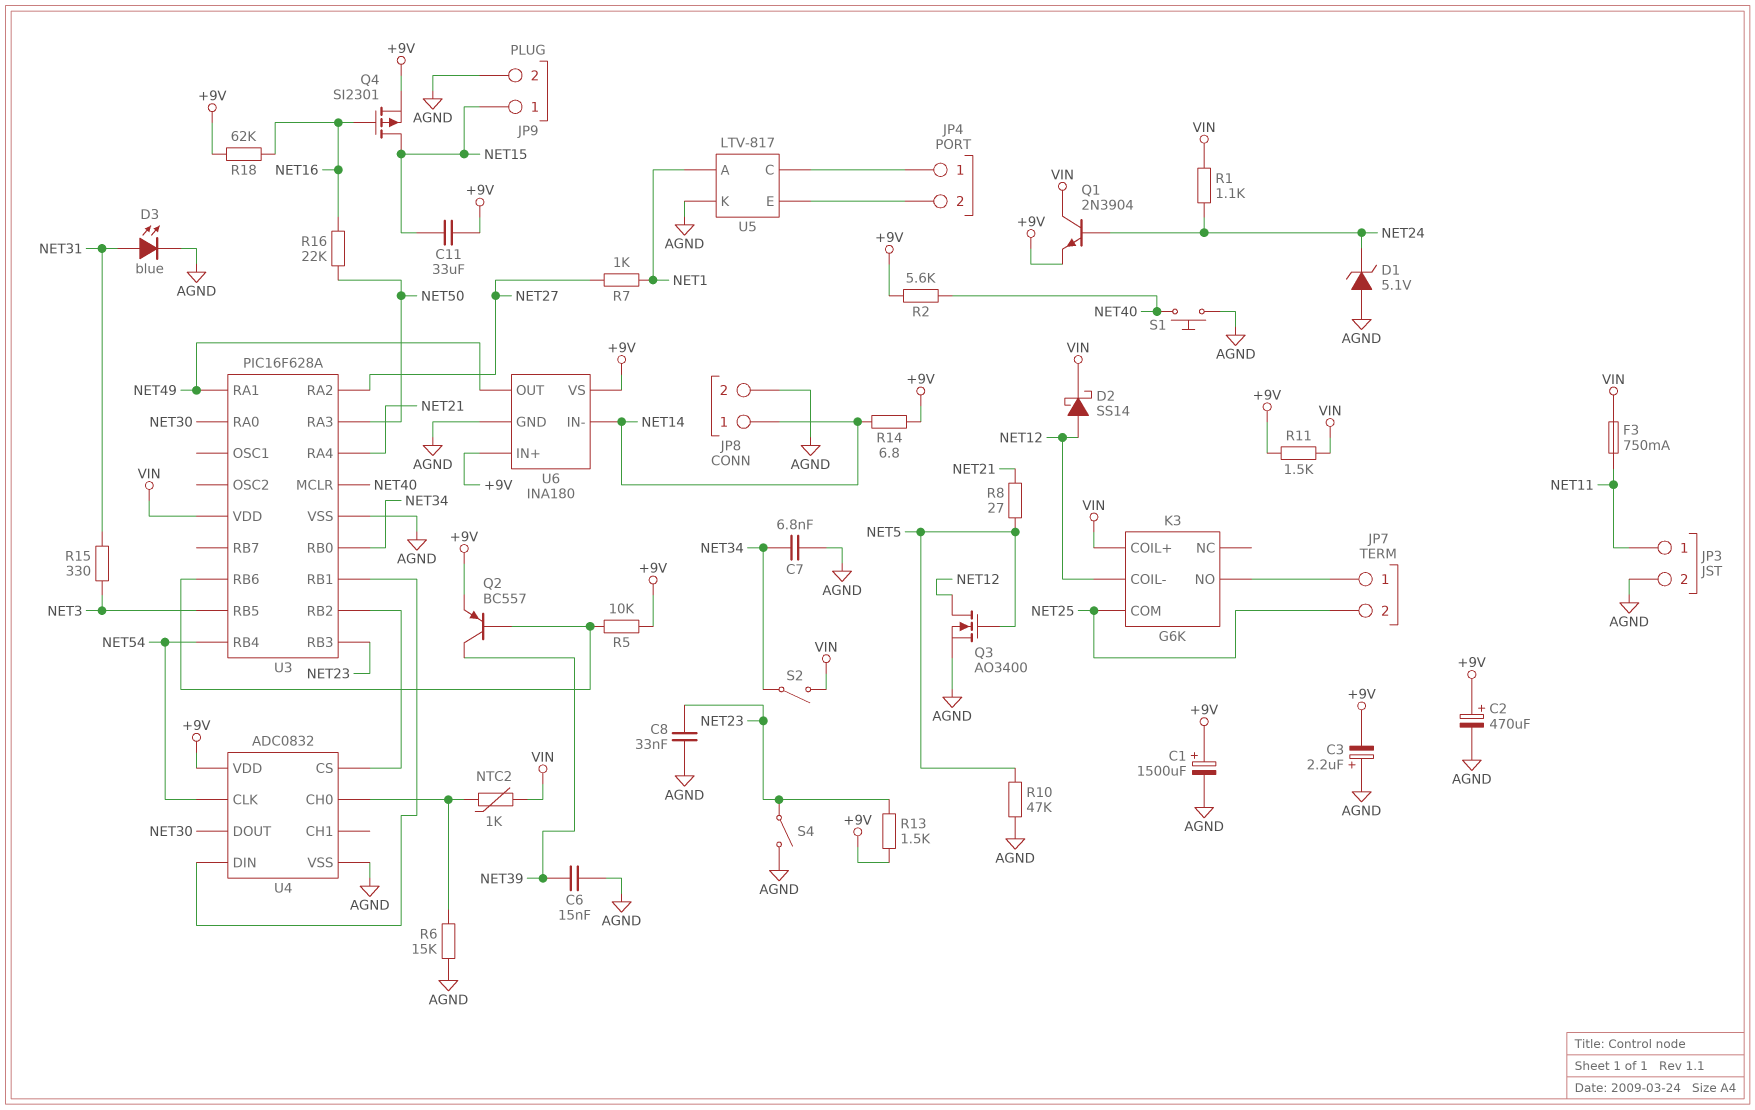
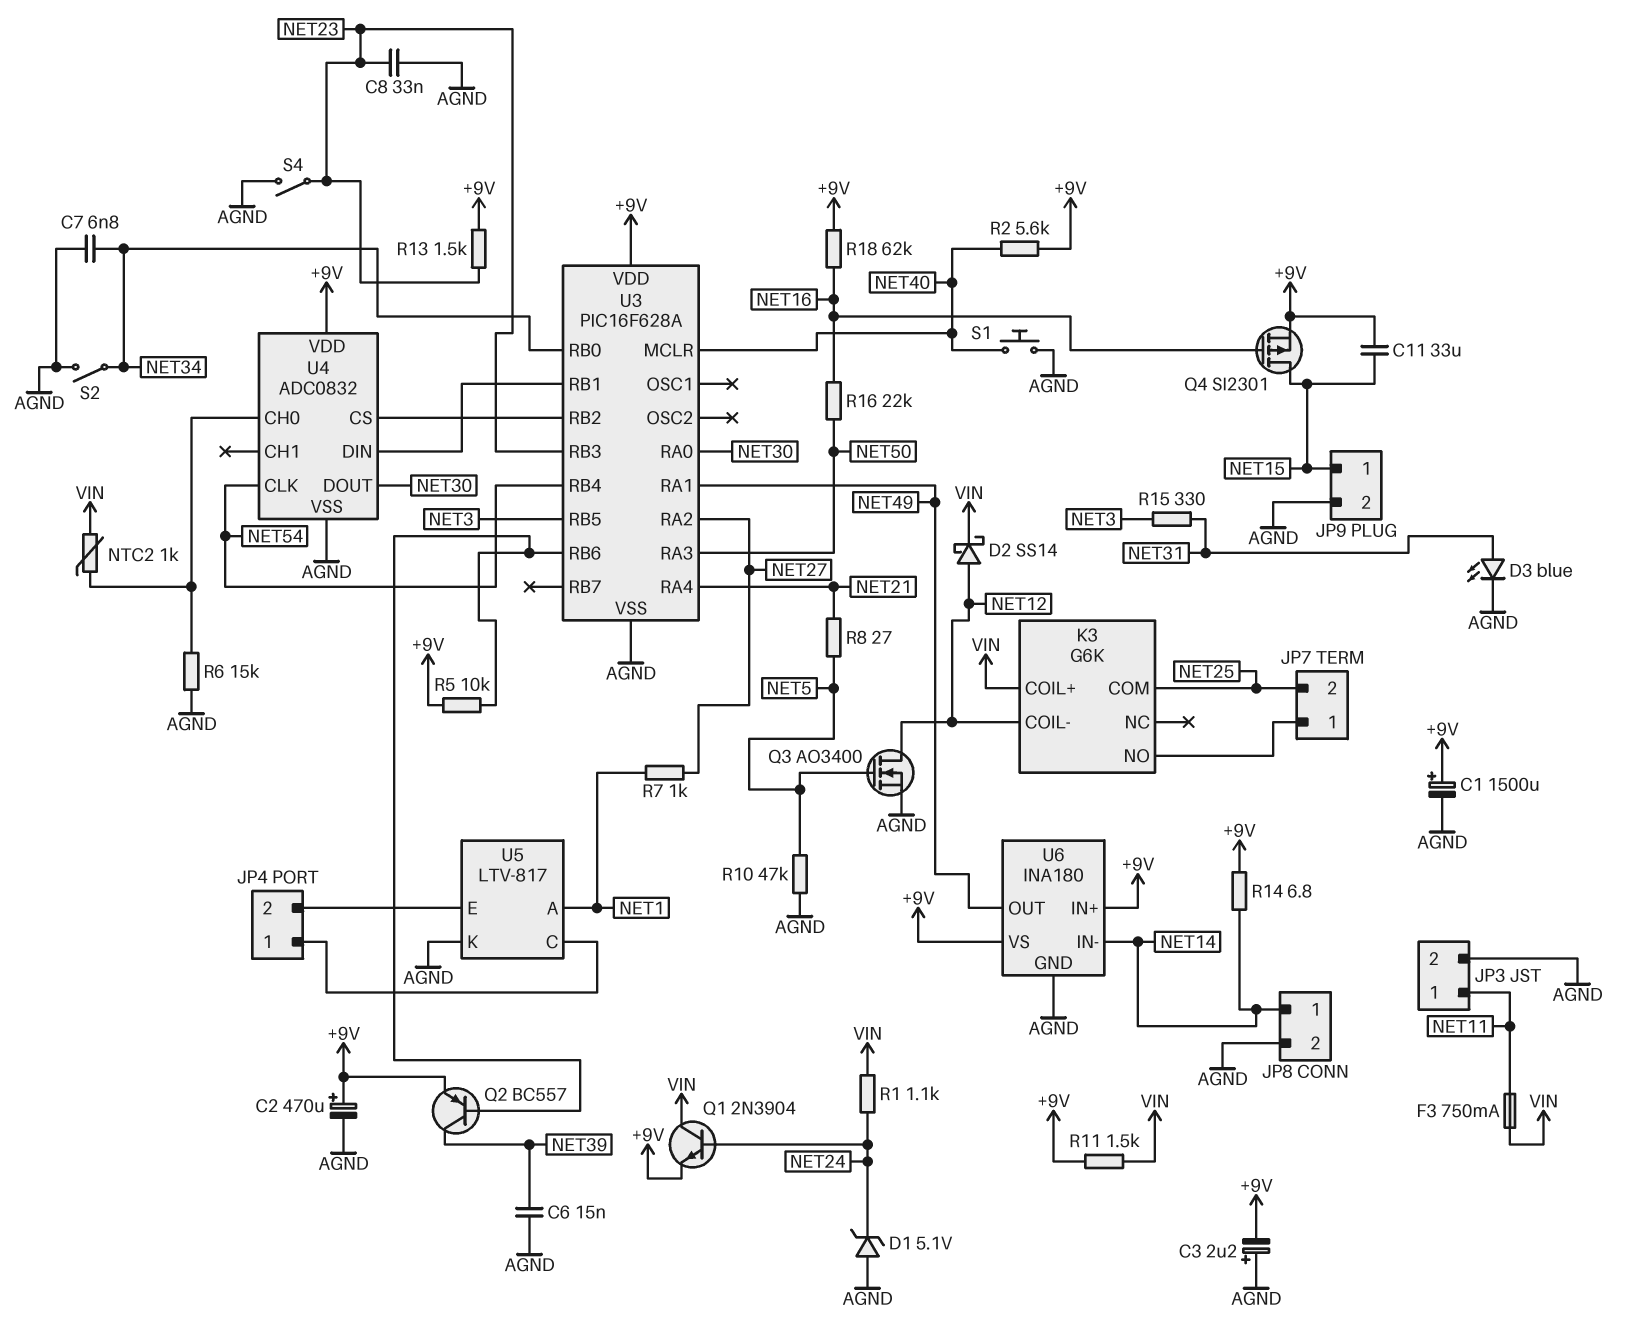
S2: switch (NET34, VIN) -> switch (AGND, NET34)
U3 pin VDD: VIN -> +9V

